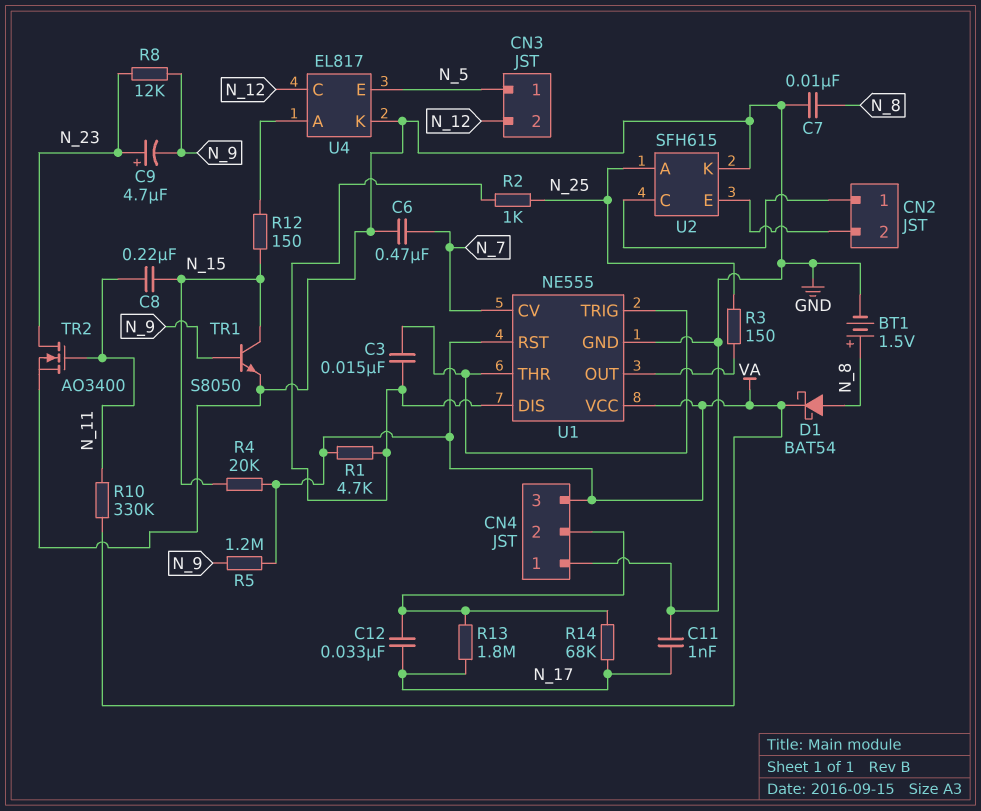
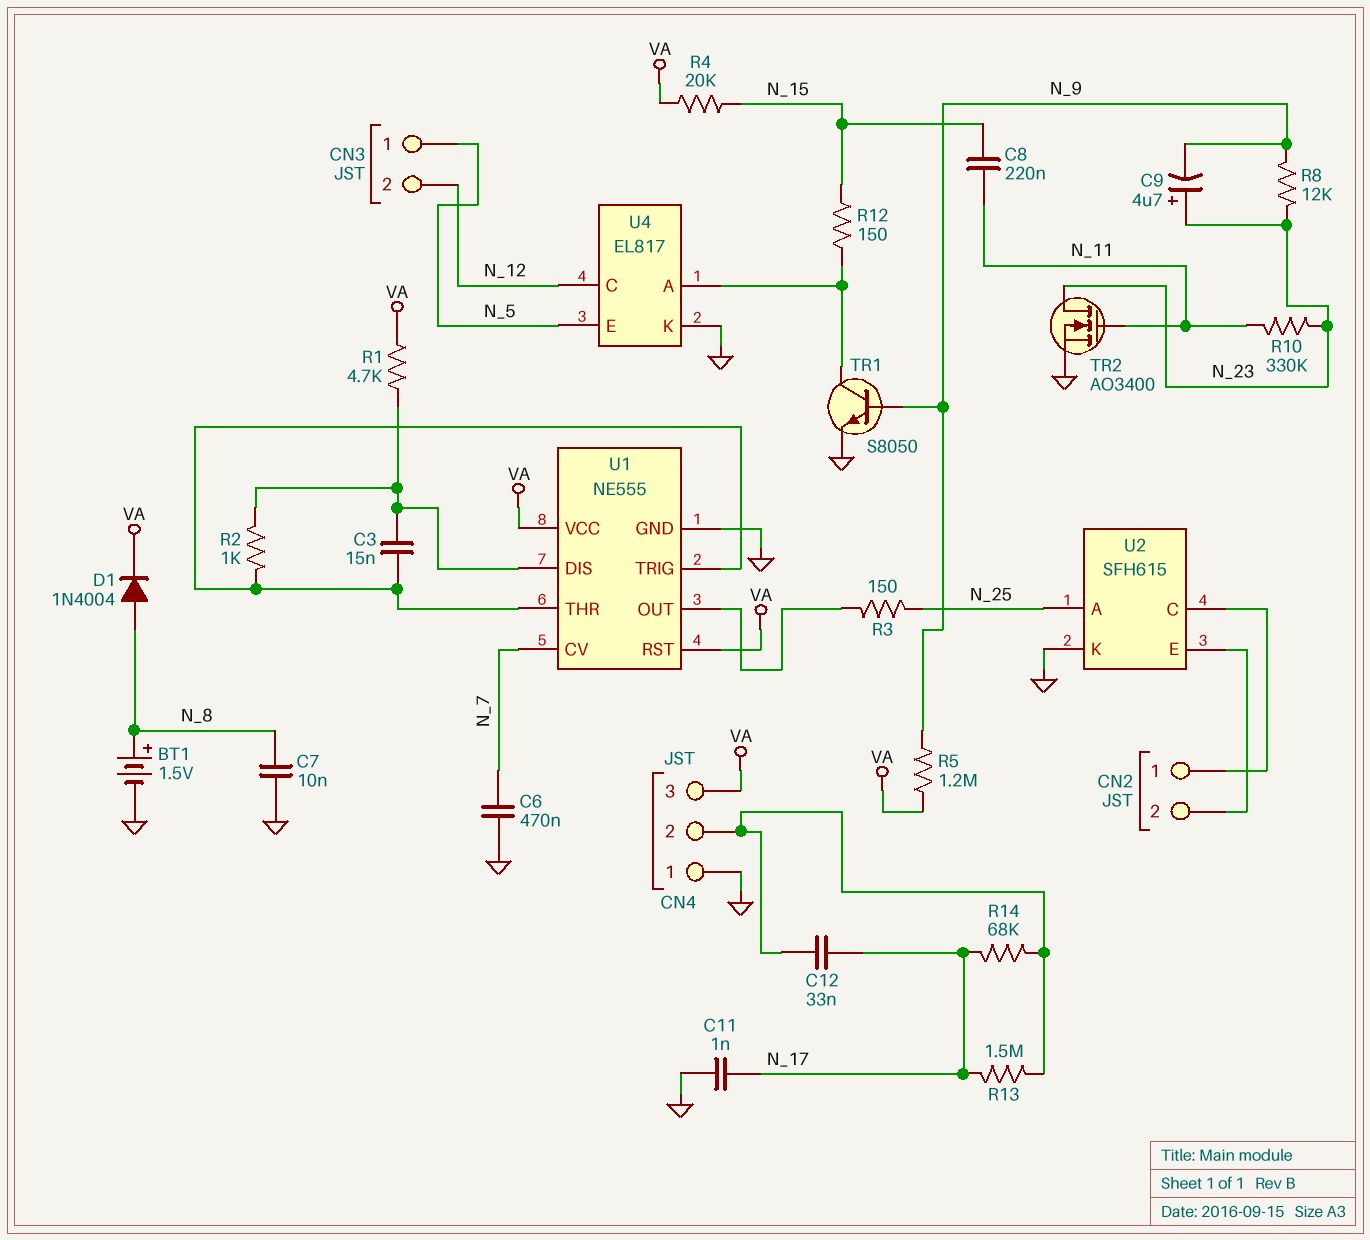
D1: schottky BAT54 (A N_8, K VA) -> diode 1N4004 (A N_8, K VA)
R2: 1k (N_25, U1/DIS) -> 1k (U1/DIS, U1/THR)
R10: 330k (N_11, VA) -> 330k (N_11, N_23)
R13: 1.8M (CN4/2, N_17) -> 1.5M (CN4/2, N_17)
TR1: NPN S8050 (B N_9, C N_15, E GND) -> NPN S8050 (B N_9, C U4/A, E GND)

